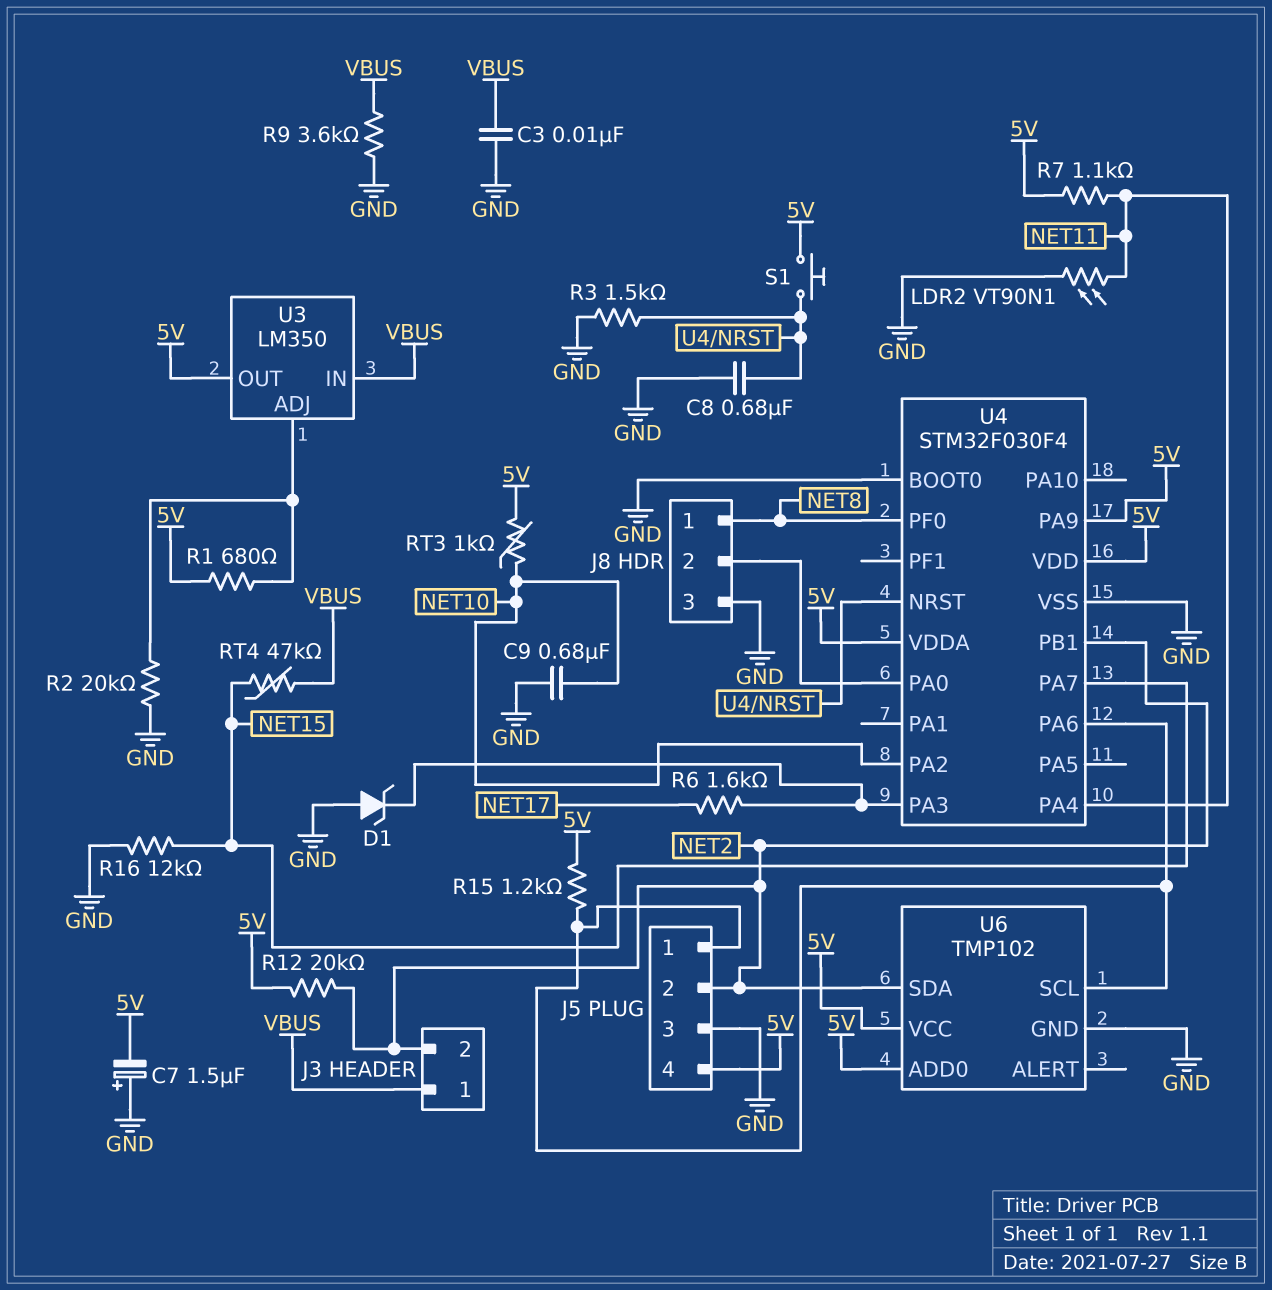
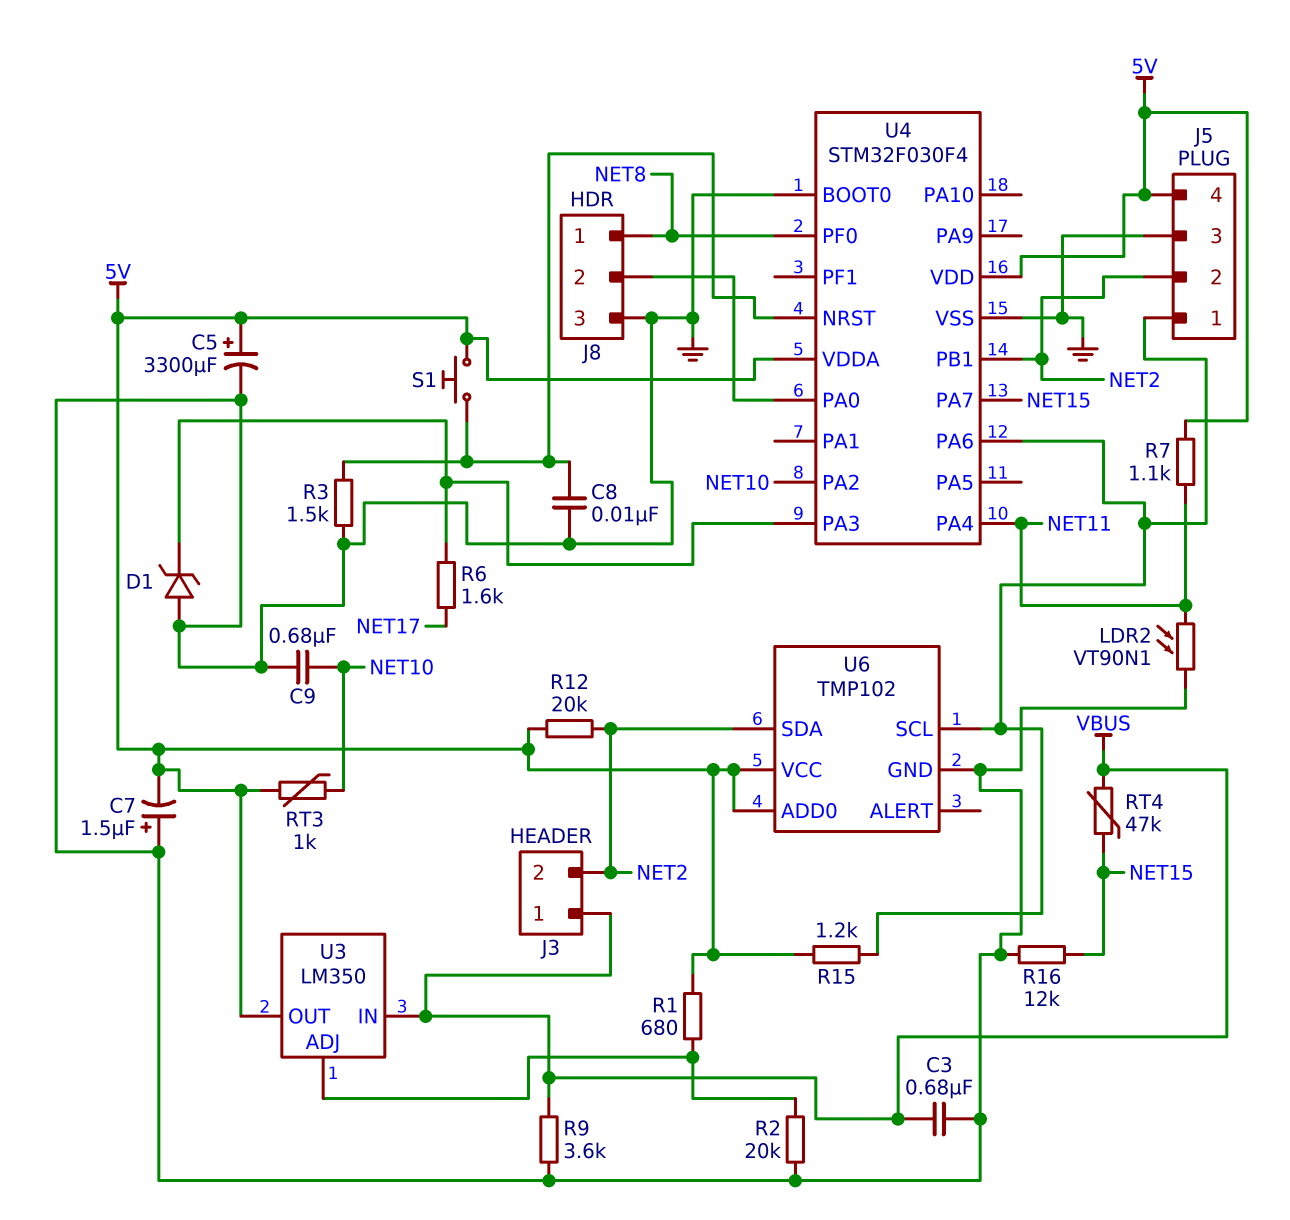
C3: 10nF (GND, VBUS) -> 680nF (GND, VBUS)
C5: none -> 3300uF (plus 5V, minus GND)
C8: 680nF (GND, U4/NRST) -> 10nF (GND, U4/NRST)
U4 pin PA9: 5V -> none

